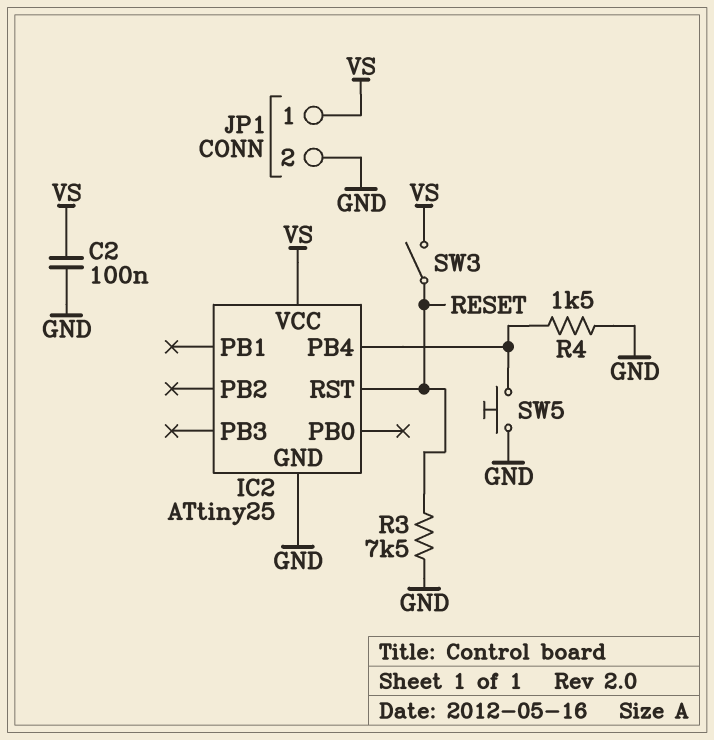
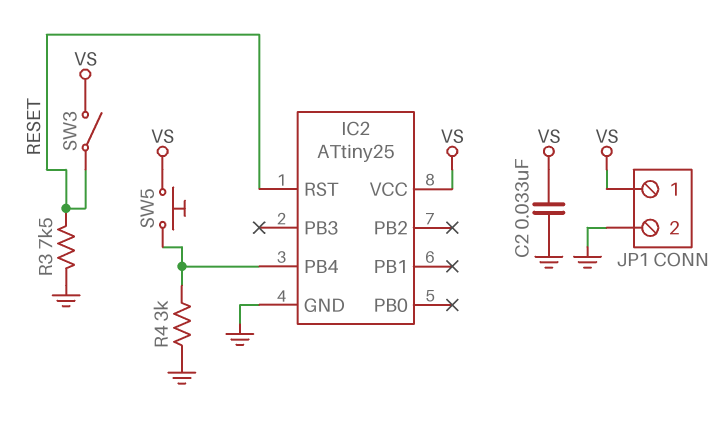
C2: 100nF (GND, VS) -> 33nF (GND, VS)
R4: 1.5k (GND, IC2/PB4) -> 3k (GND, IC2/PB4)
SW5: button (GND, IC2/PB4) -> button (IC2/PB4, VS)

